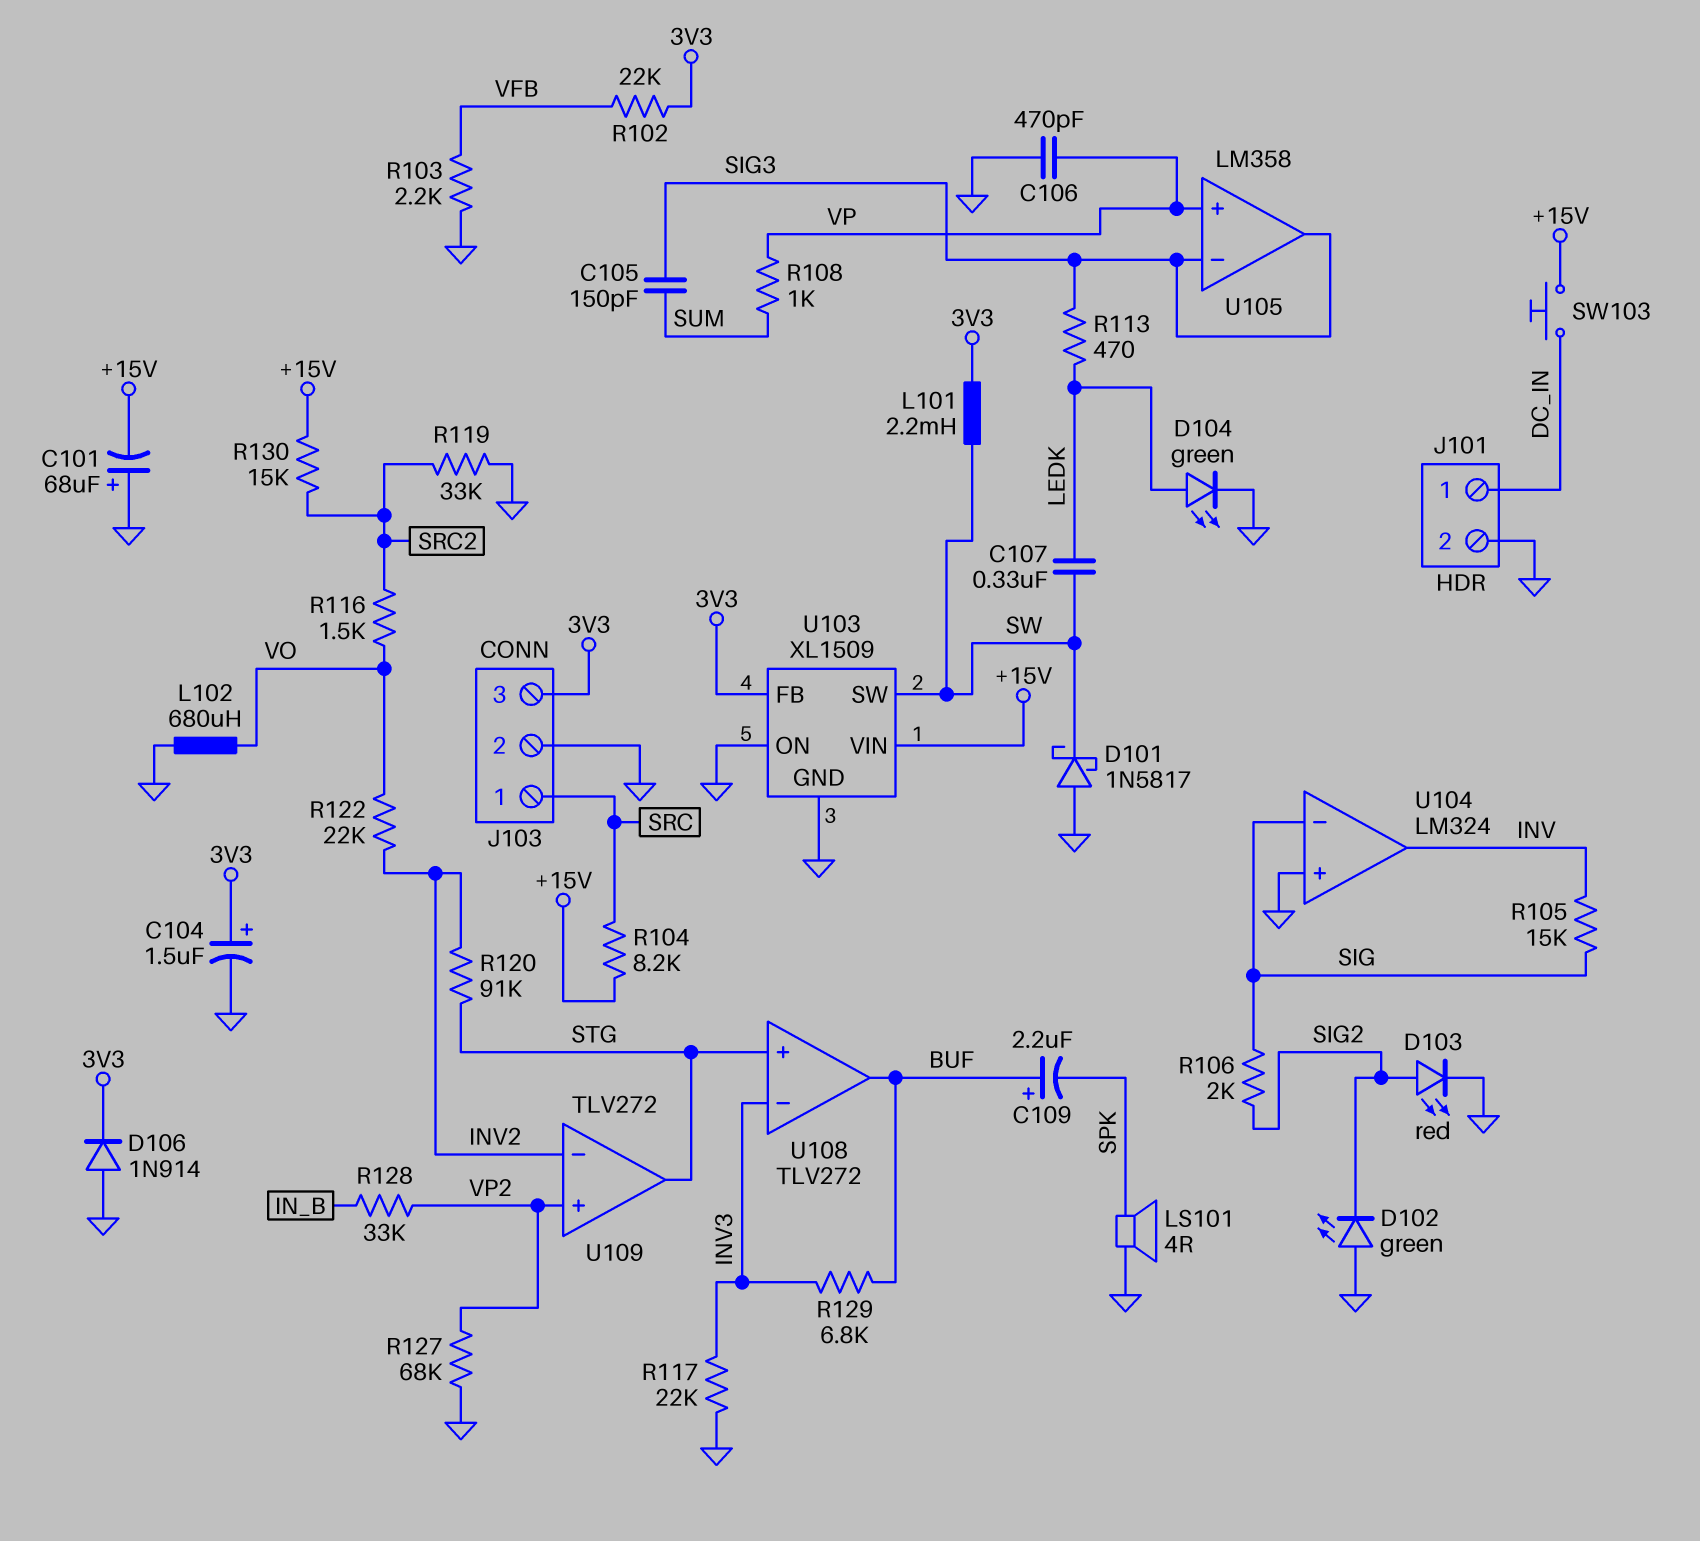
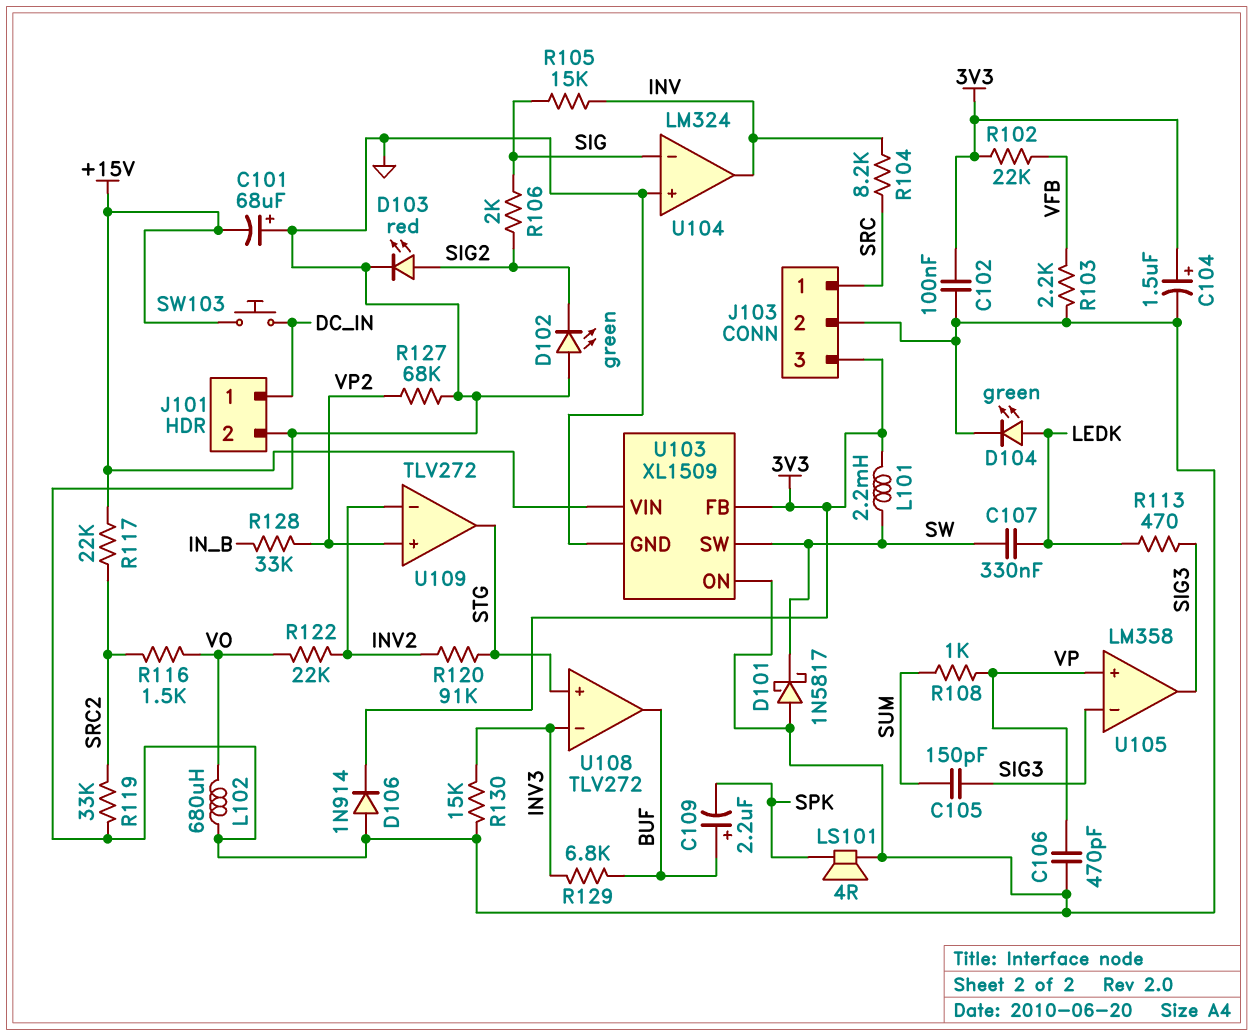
C102: none -> 100nF (3V3, GND)
R104: 8.2k (+15V, SRC) -> 8.2k (INV, SRC)
R117: 22k (GND, INV3) -> 22k (+15V, SRC2)
R130: 15k (+15V, SRC2) -> 15k (GND, INV3)

